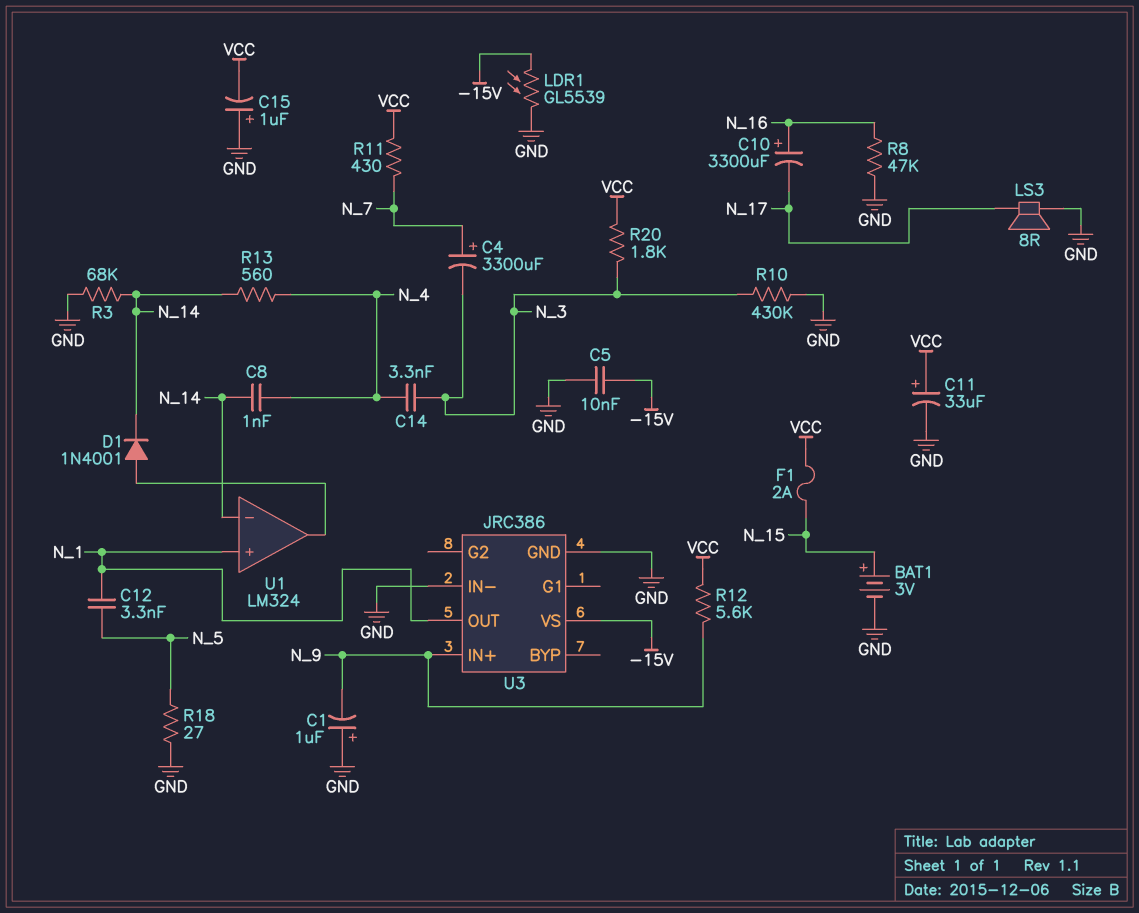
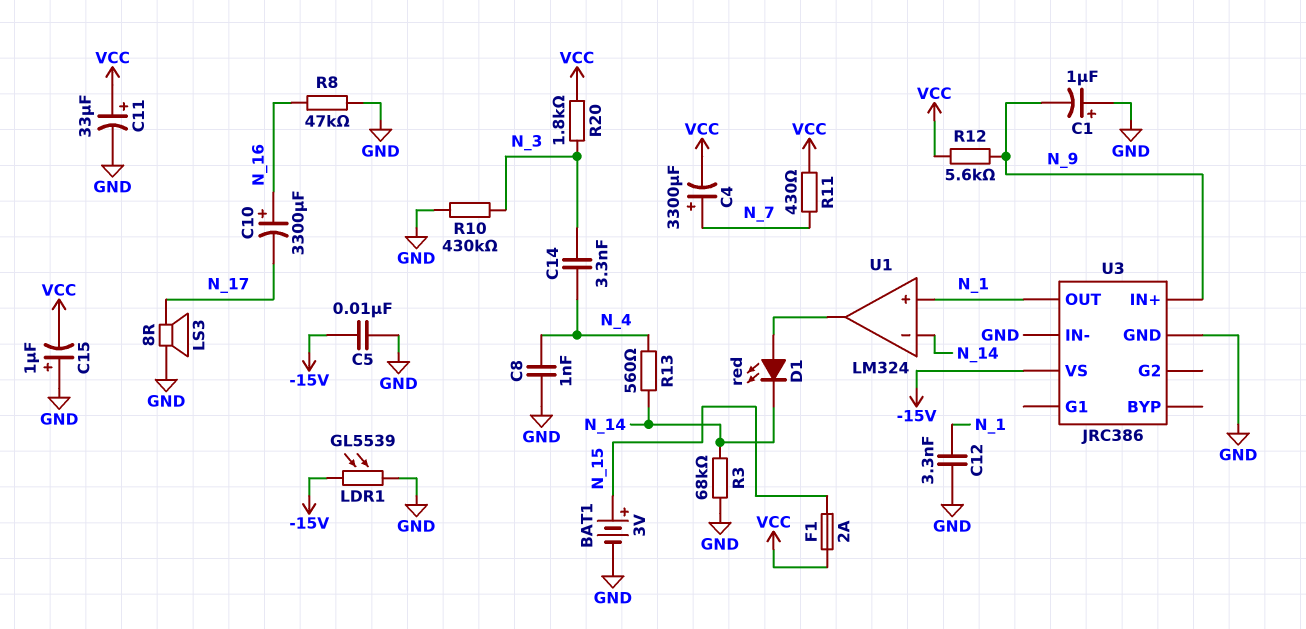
C4: 3300uF (plus N_7, minus N_3) -> 3300uF (plus N_7, minus VCC)
C8: 1nF (N_4, N_14) -> 1nF (GND, N_4)
C12: 3.3nF (N_1, N_5) -> 3.3nF (GND, N_1)
D1: diode 1N4001 (A U1/out, K N_14) -> LED red (A U1/out, K N_14)
R18: 27 (GND, N_5) -> none

